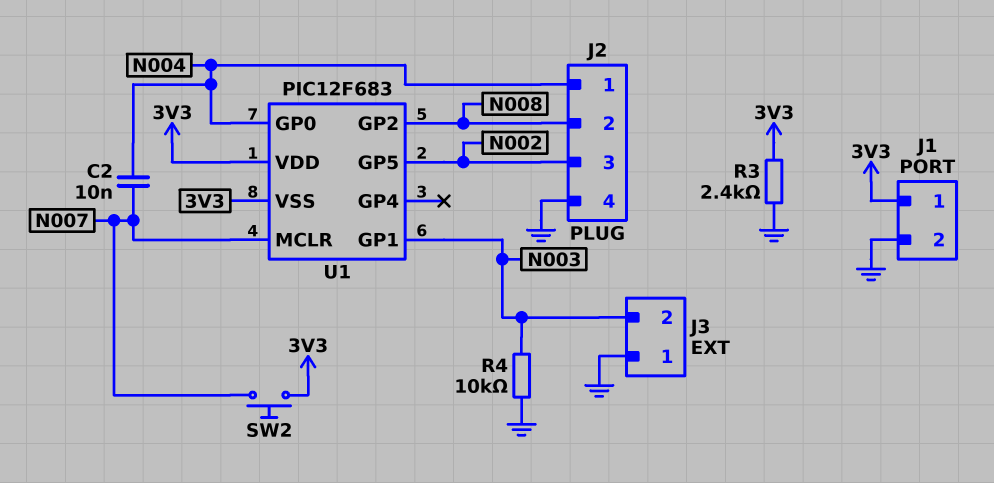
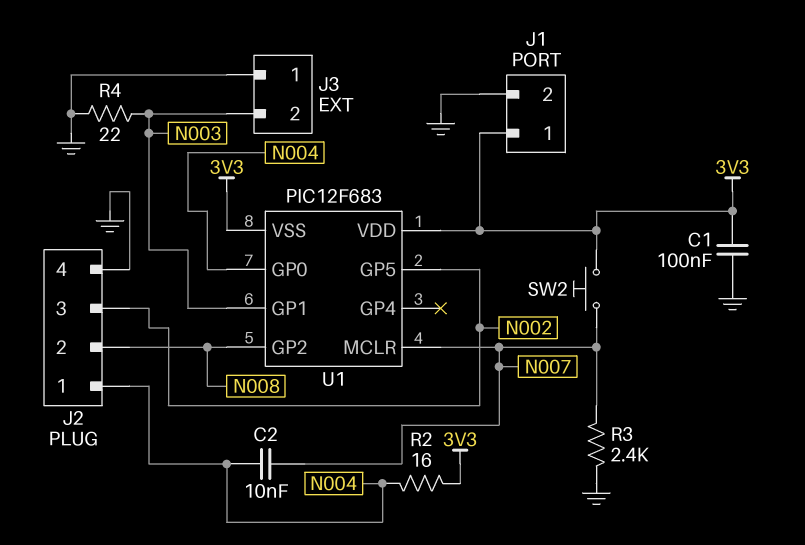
C1: none -> 100nF (3V3, GND)
R2: none -> 16 (3V3, N004)
R3: 2.4k (3V3, GND) -> 2.4k (GND, N007)
R4: 10k (GND, N003) -> 22 (GND, N003)

